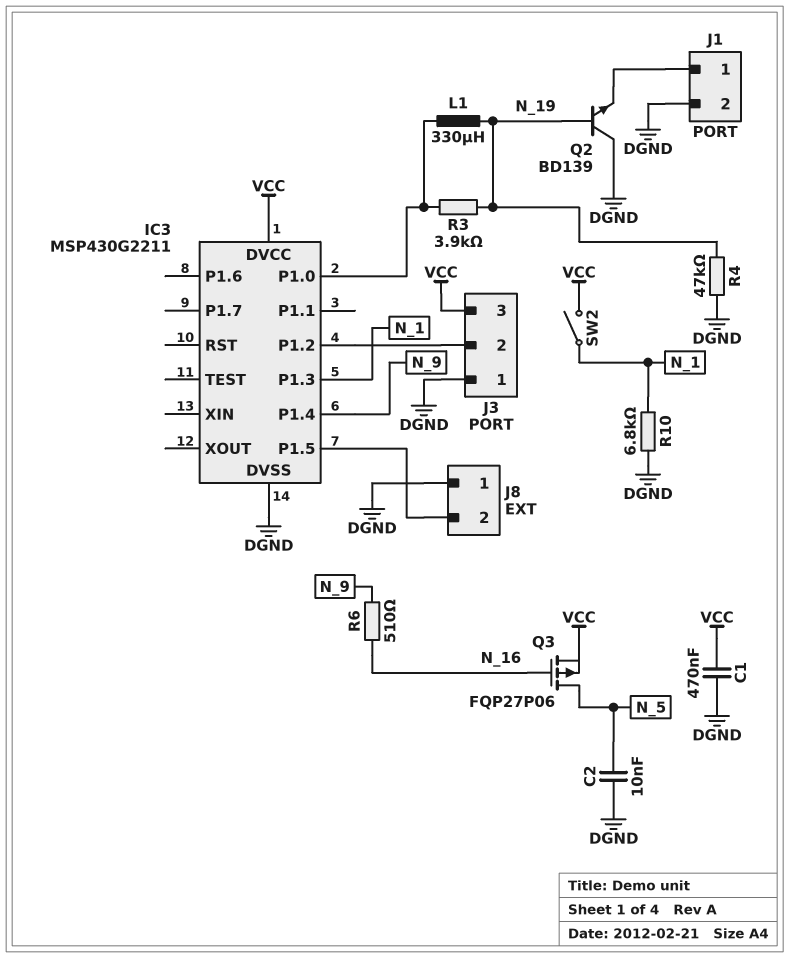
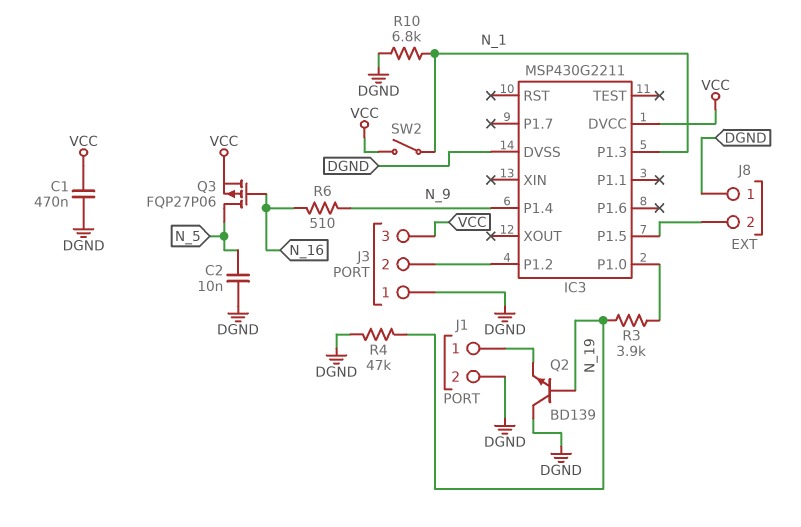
L1: 330uH (IC3/P1.0, N_19) -> none

